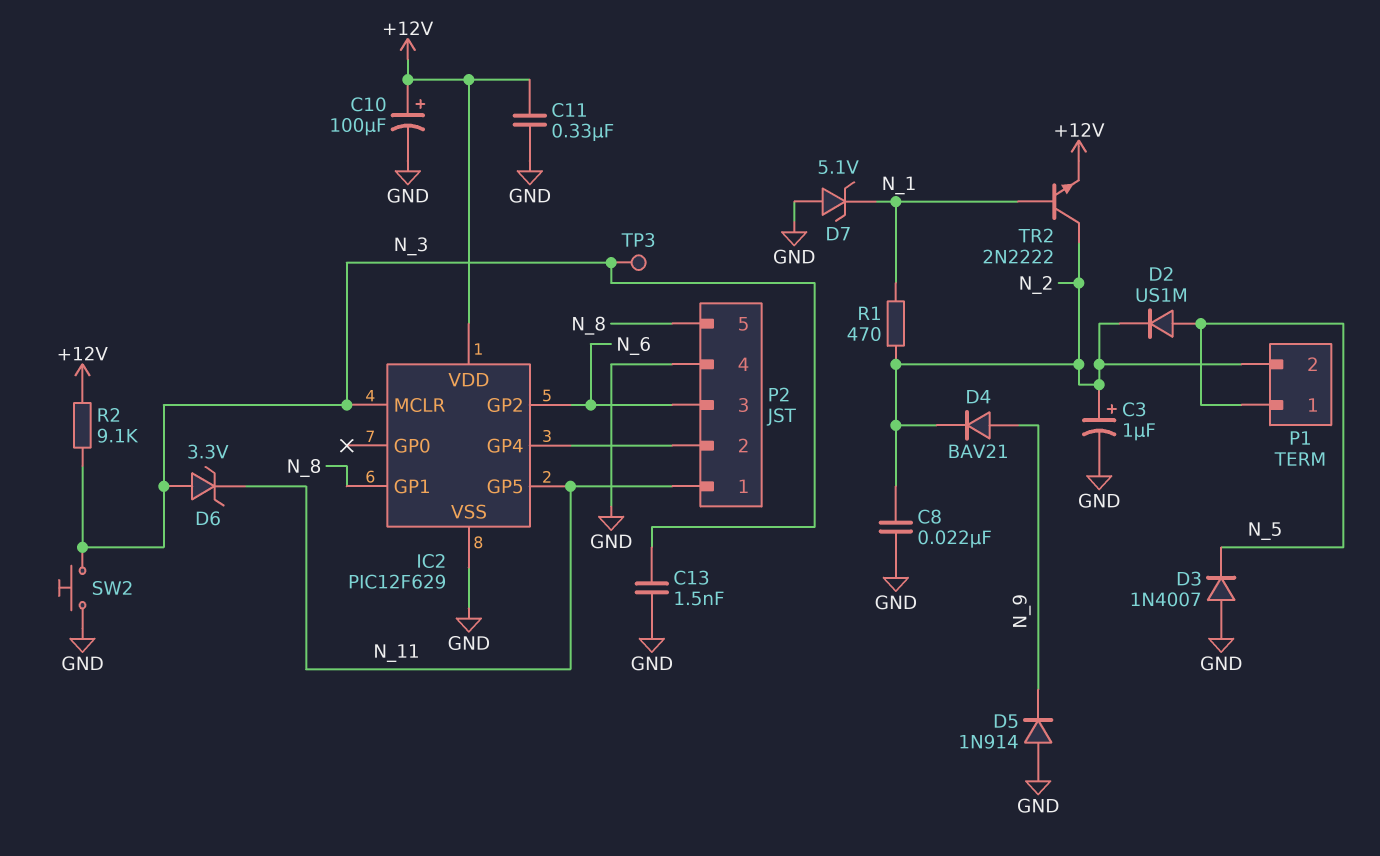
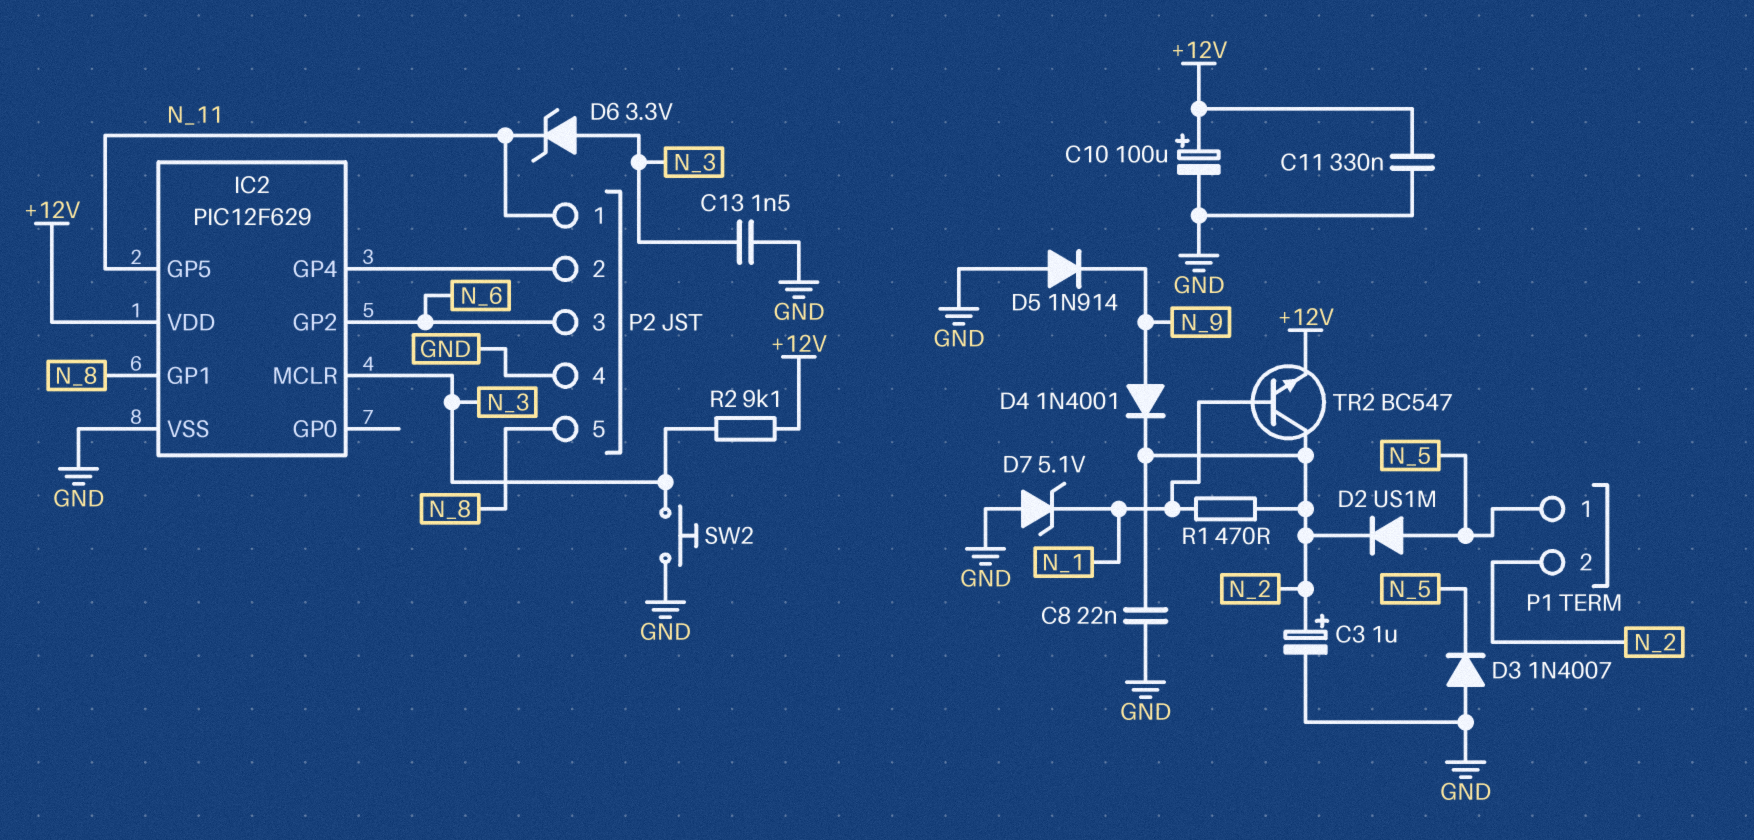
D4: diode BAV21 (A N_9, K N_2) -> diode 1N4001 (A N_9, K N_2)
TP3: test point (N_3) -> none
TR2: NPN 2N2222 (B N_1, C N_2, E +12V) -> NPN BC547 (B N_1, C N_2, E +12V)

